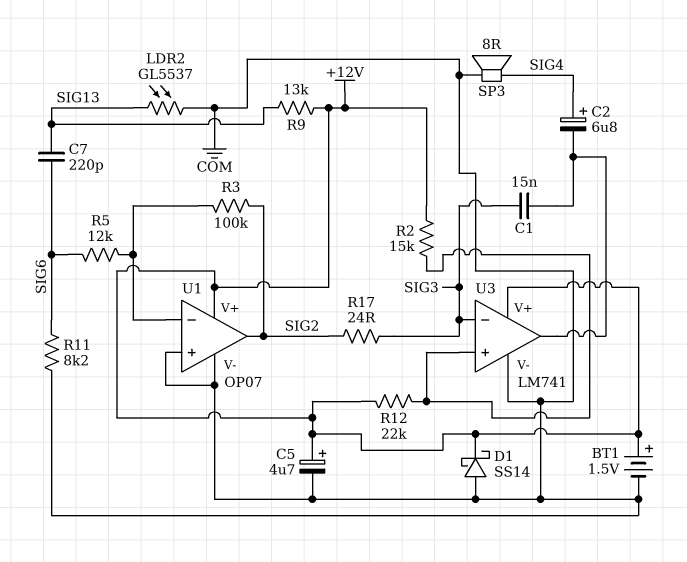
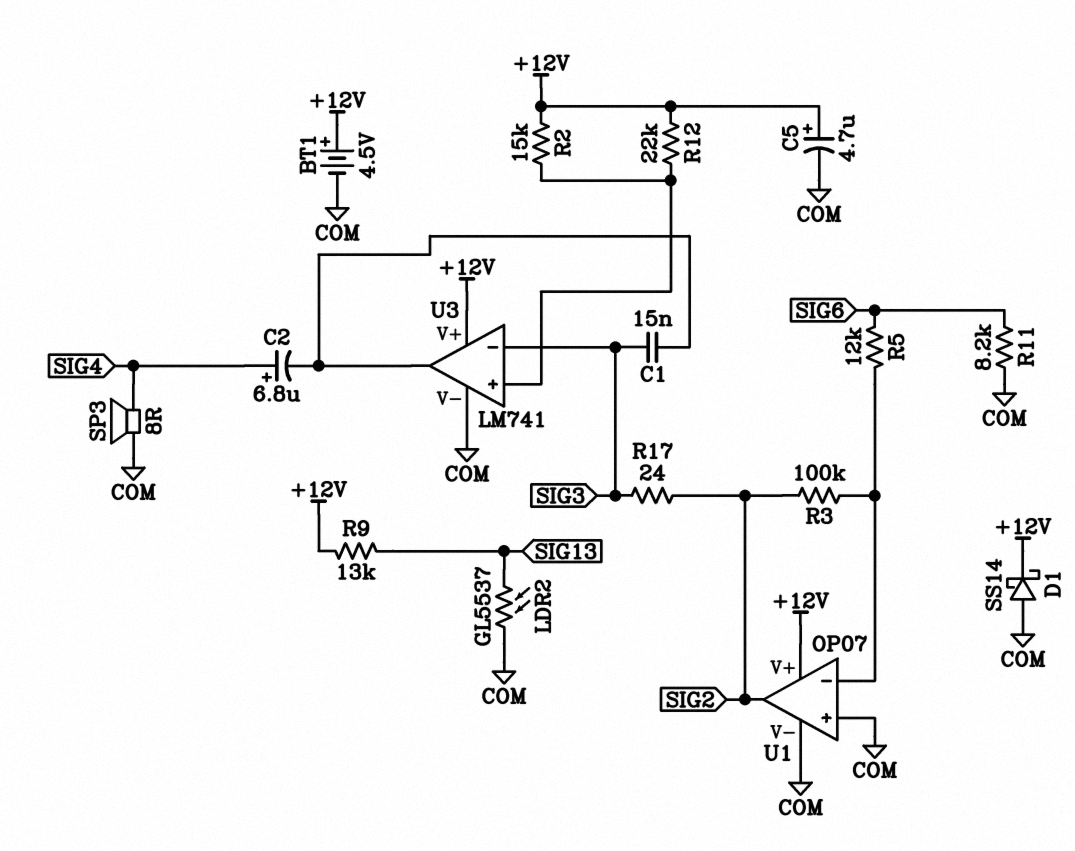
BT1: 1.5V (plus +12V, minus COM) -> 4.5V (plus +12V, minus COM)
C7: 220pF (SIG6, SIG13) -> none

